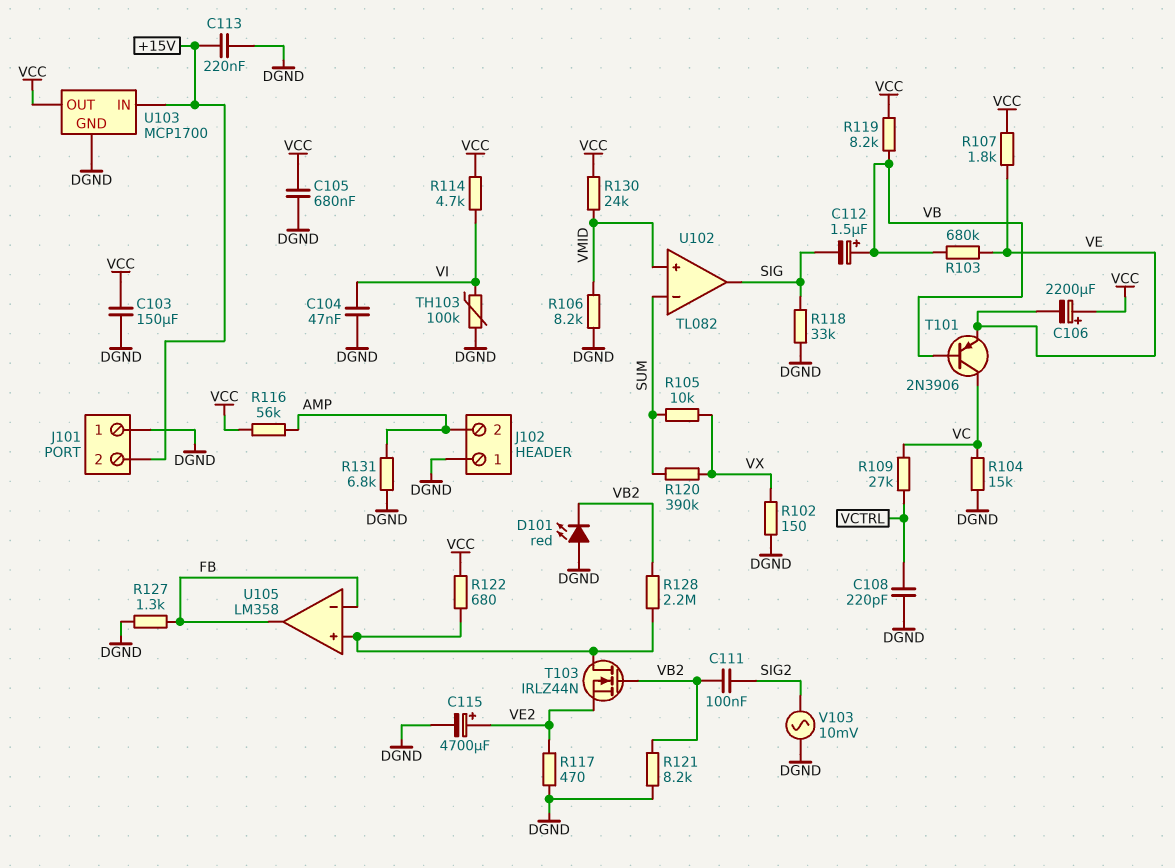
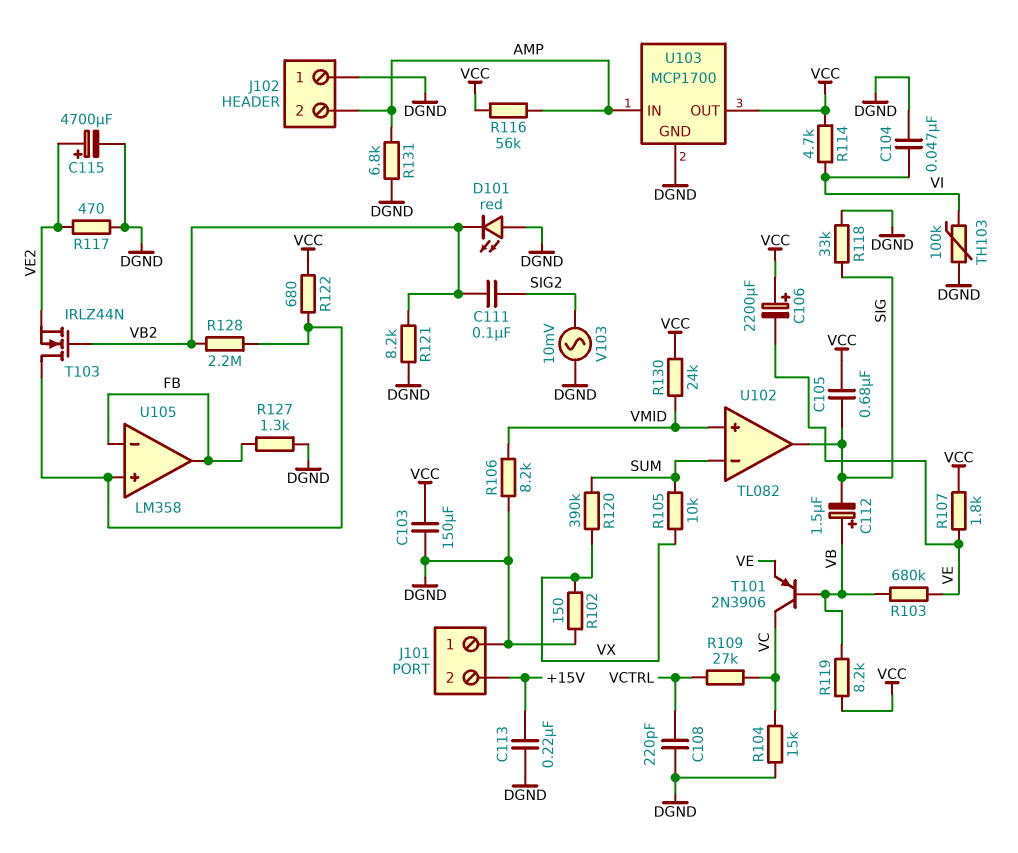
C105: 680nF (DGND, VCC) -> 680nF (SIG, VCC)
U103 pin IN: +15V -> AMP

